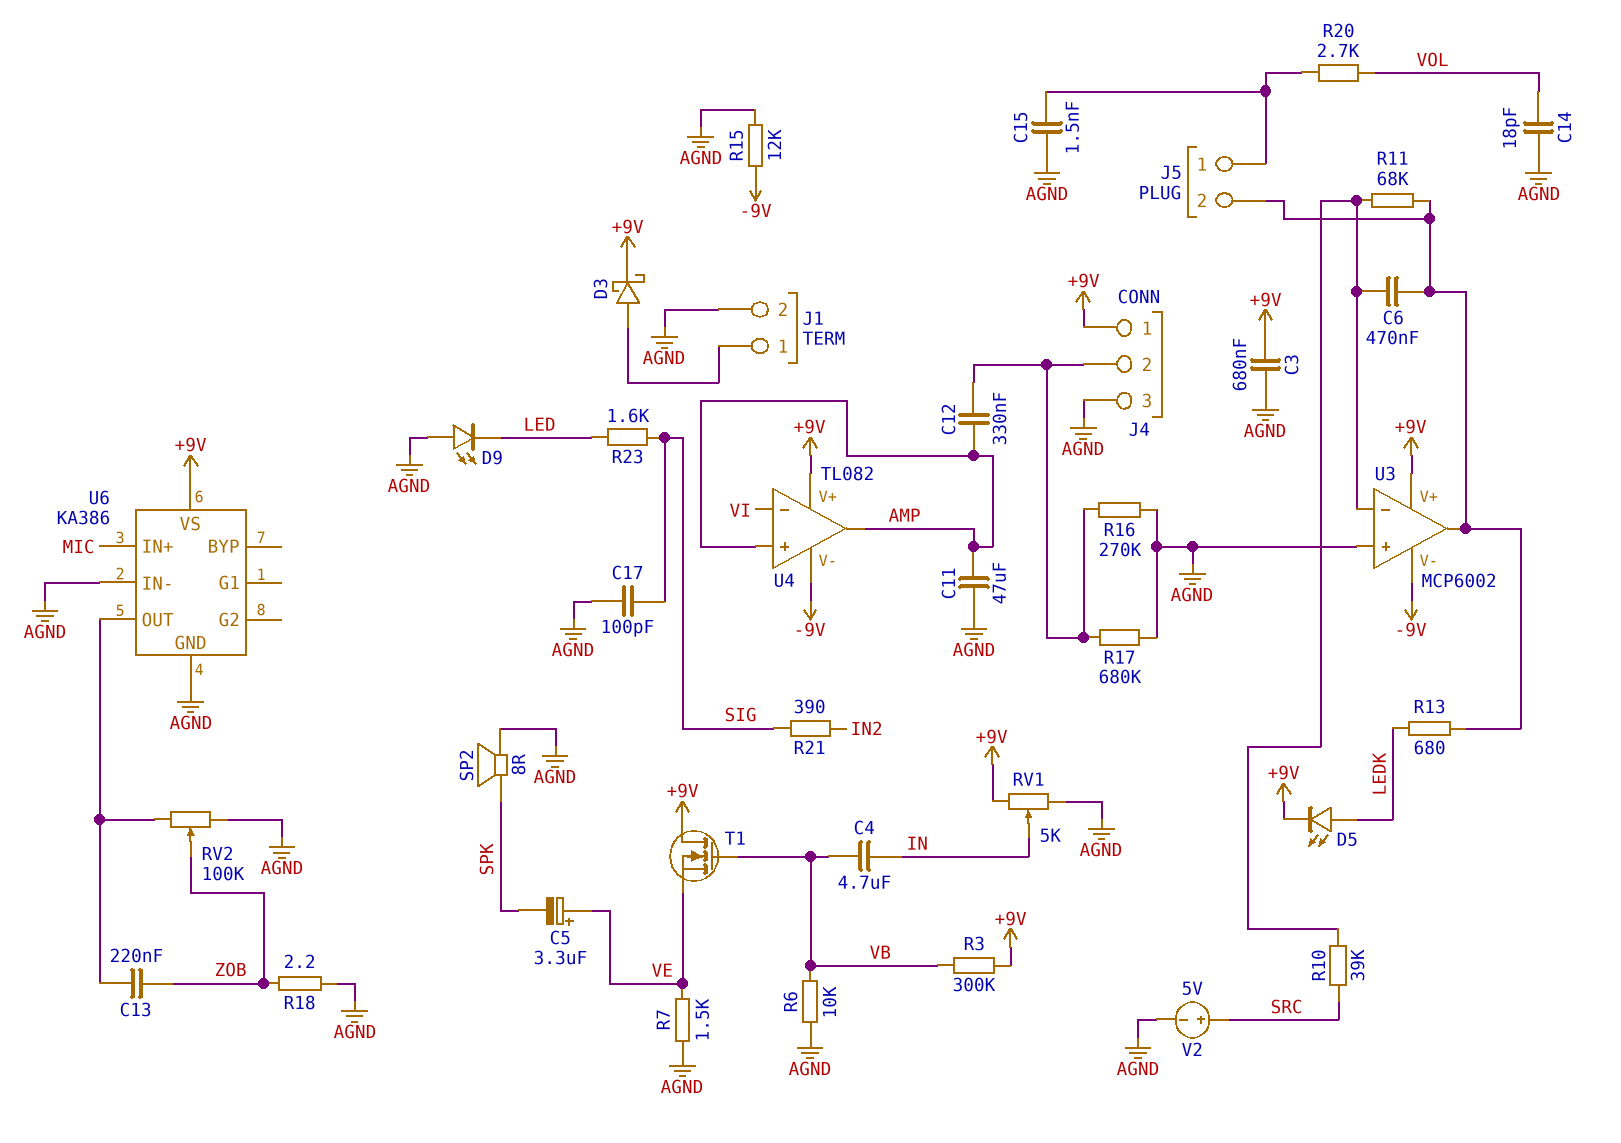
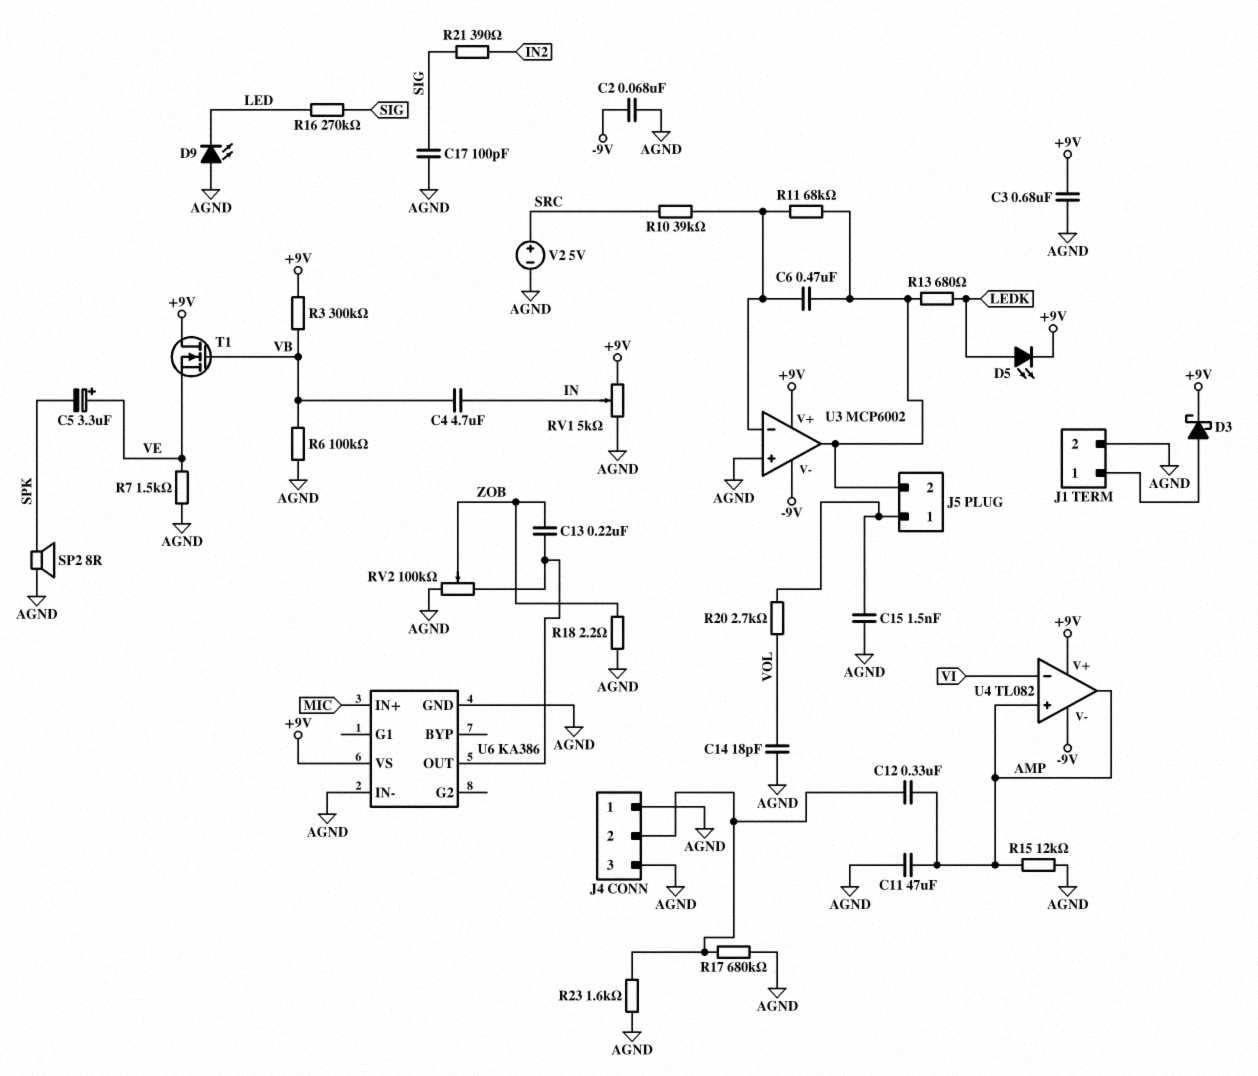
C2: none -> 68nF (-9V, AGND)
J4 pin 1: +9V -> AGND
R6: 10k (AGND, VB) -> 100k (AGND, VB)
R15: 12k (-9V, AGND) -> 12k (AGND, AMP)
R16: 270k (AGND, J4/2) -> 270k (LED, SIG)
R23: 1.6k (LED, SIG) -> 1.6k (AGND, J4/2)

